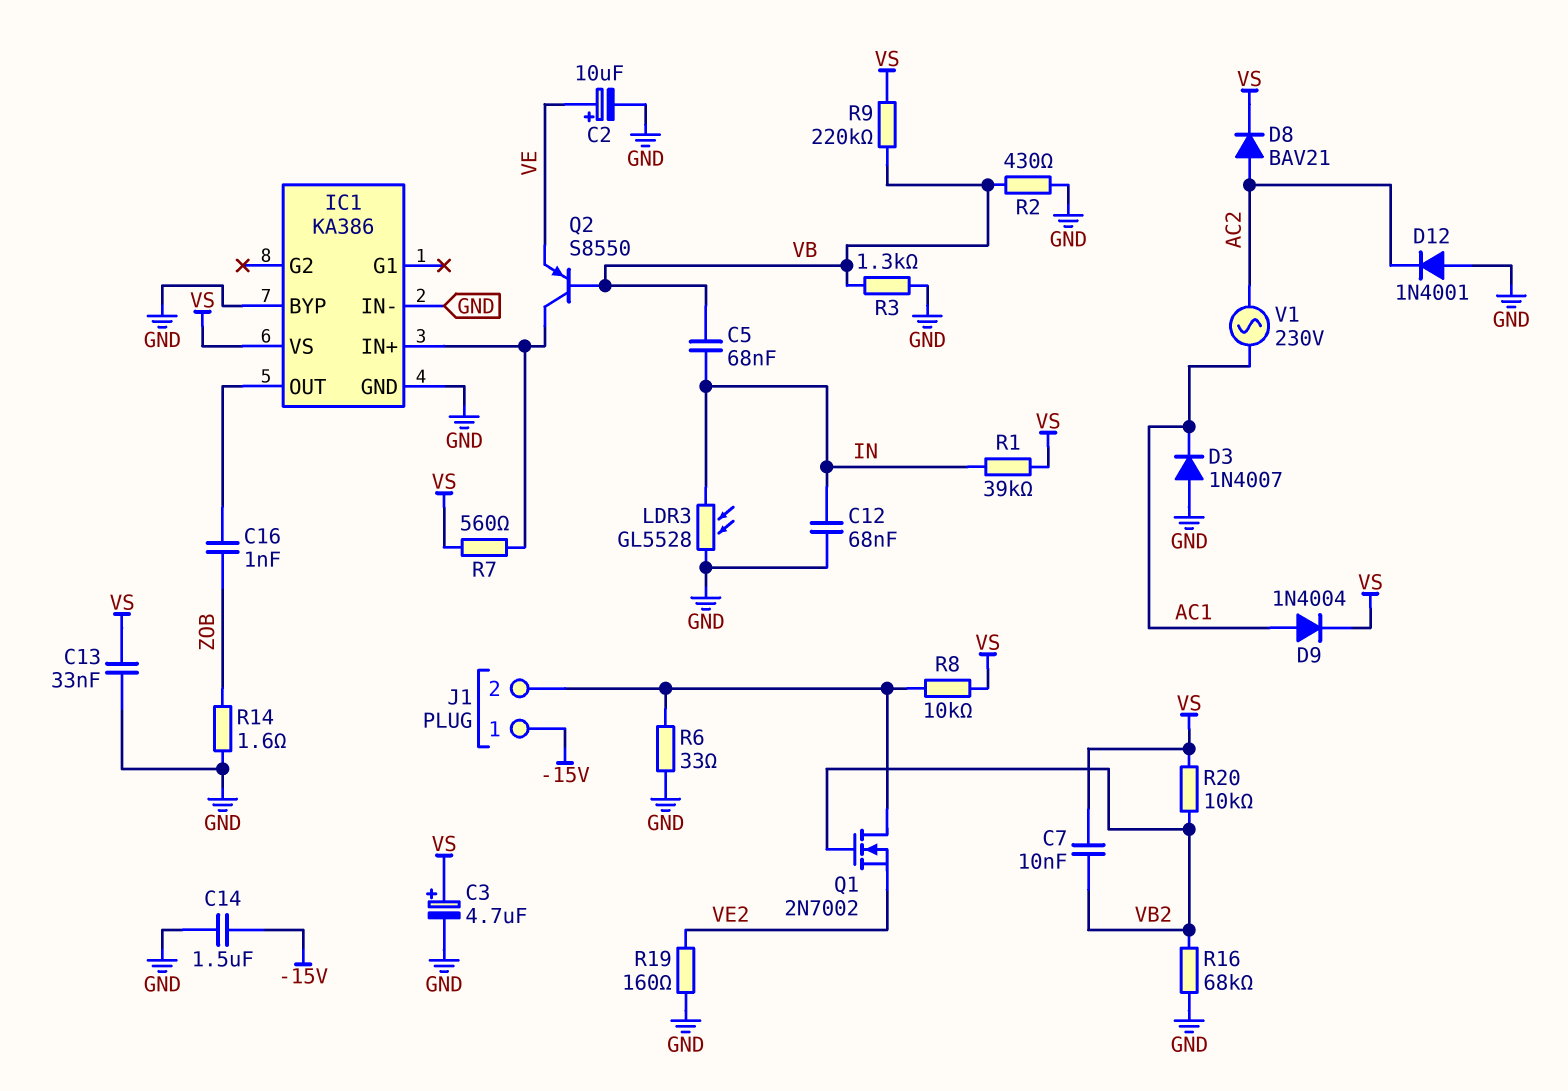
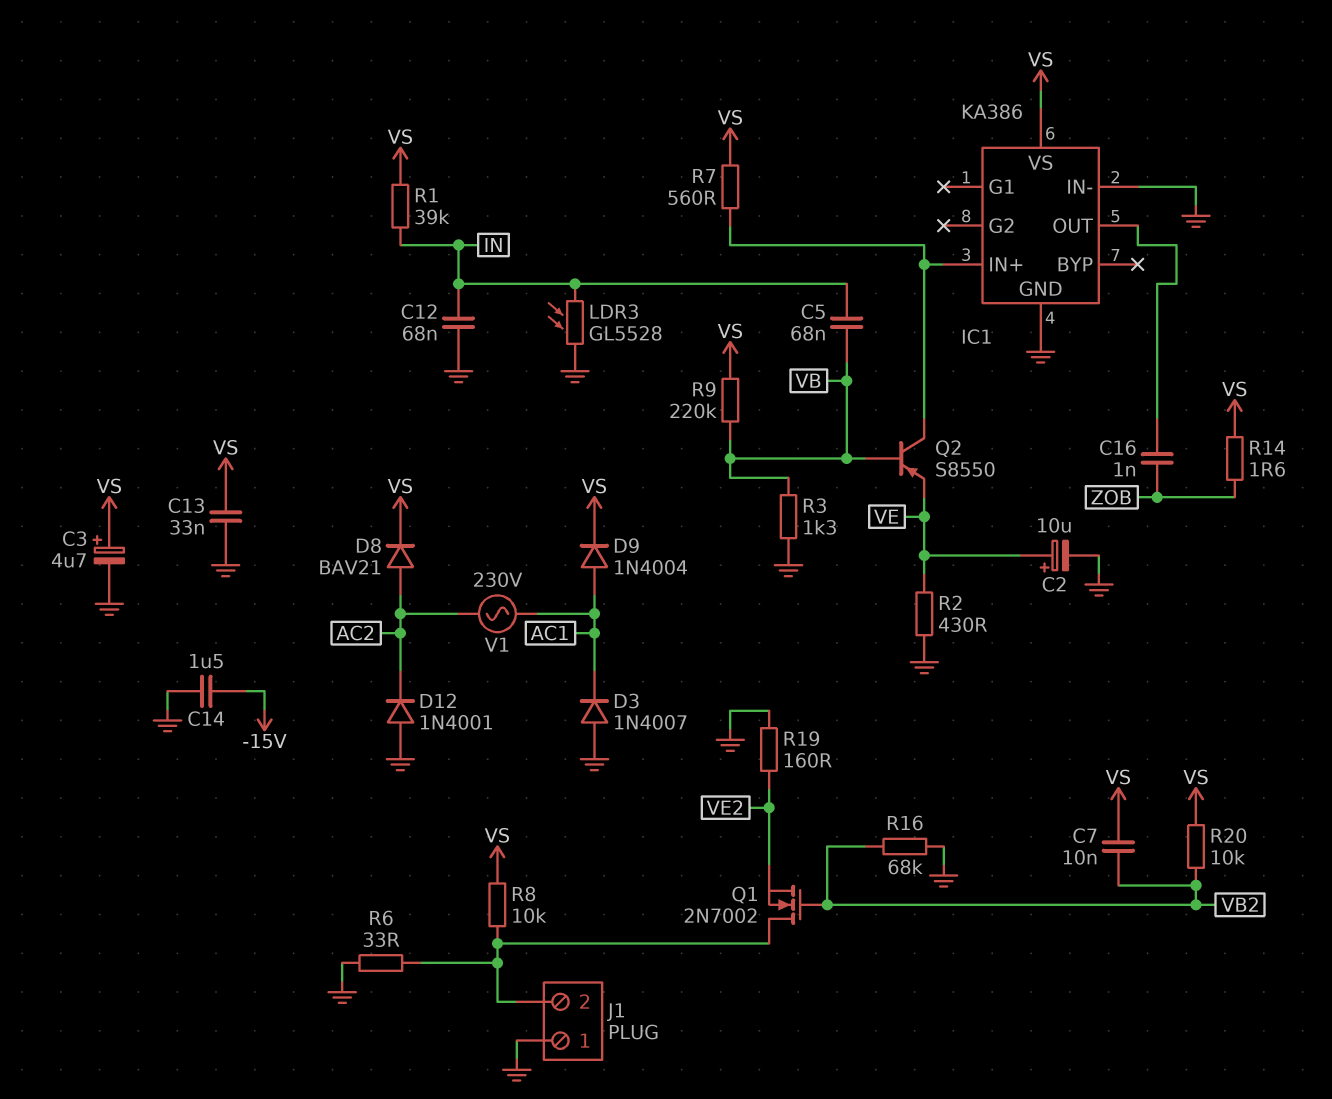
IC1 pin BYP: GND -> none
J1 pin 1: -15V -> GND
R2: 430 (GND, VB) -> 430 (GND, VE)
R14: 1.6 (GND, ZOB) -> 1.6 (VS, ZOB)

